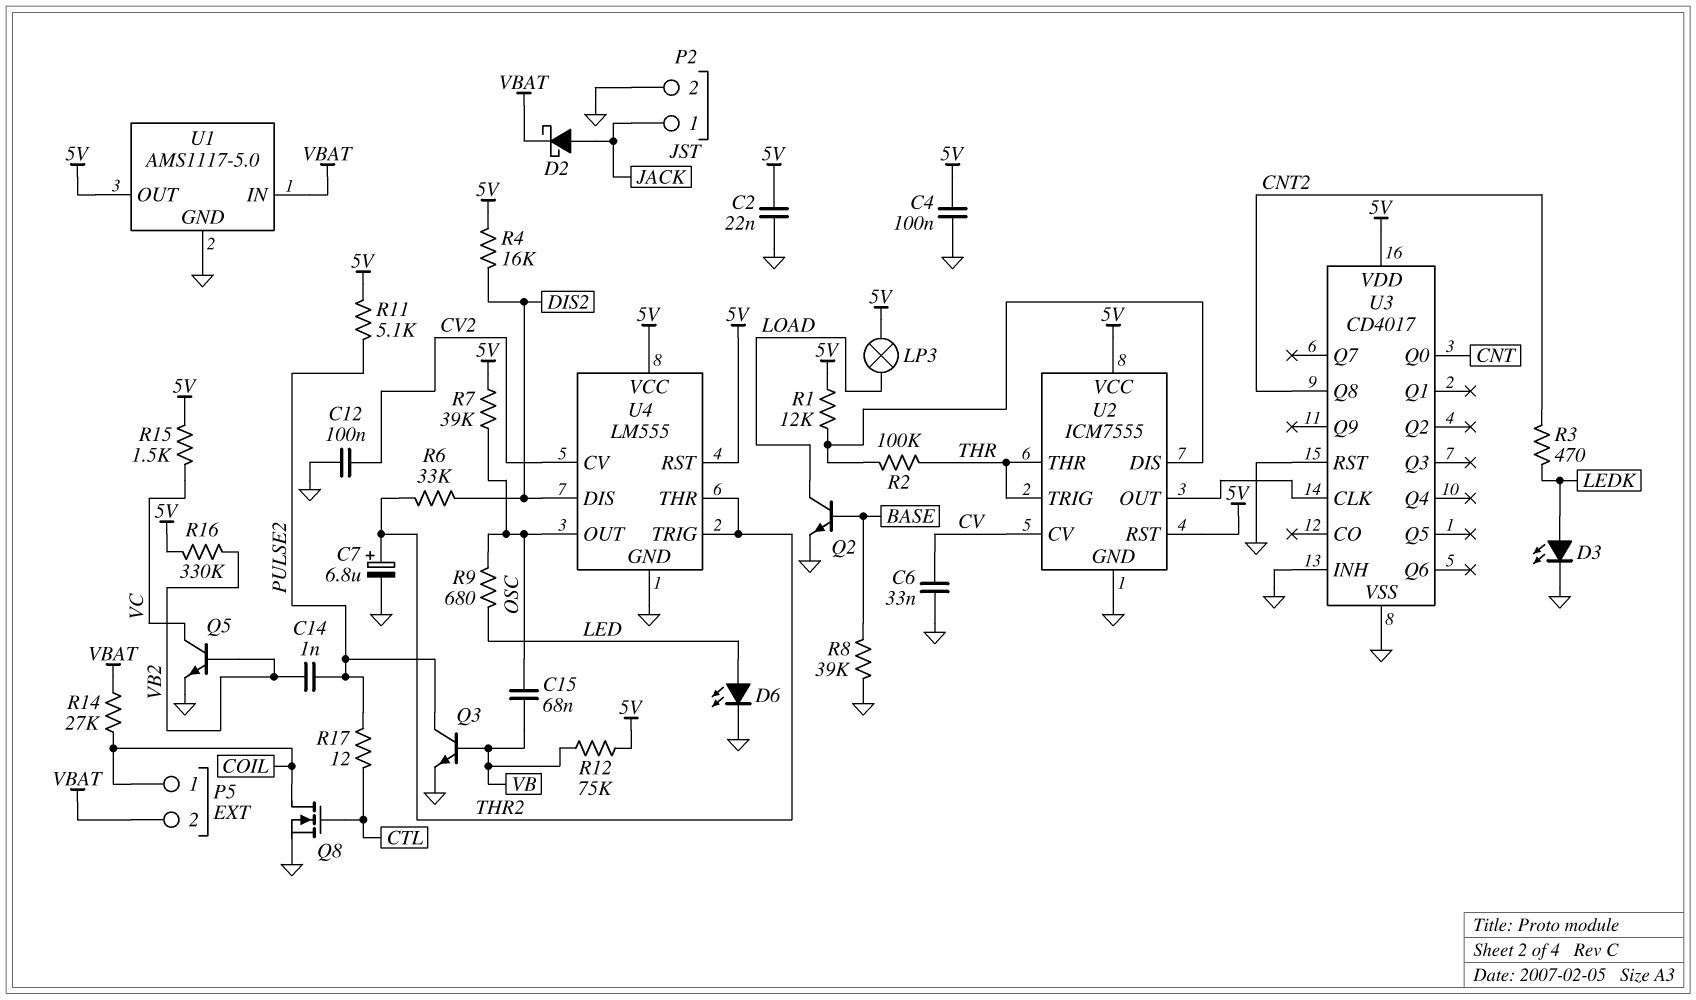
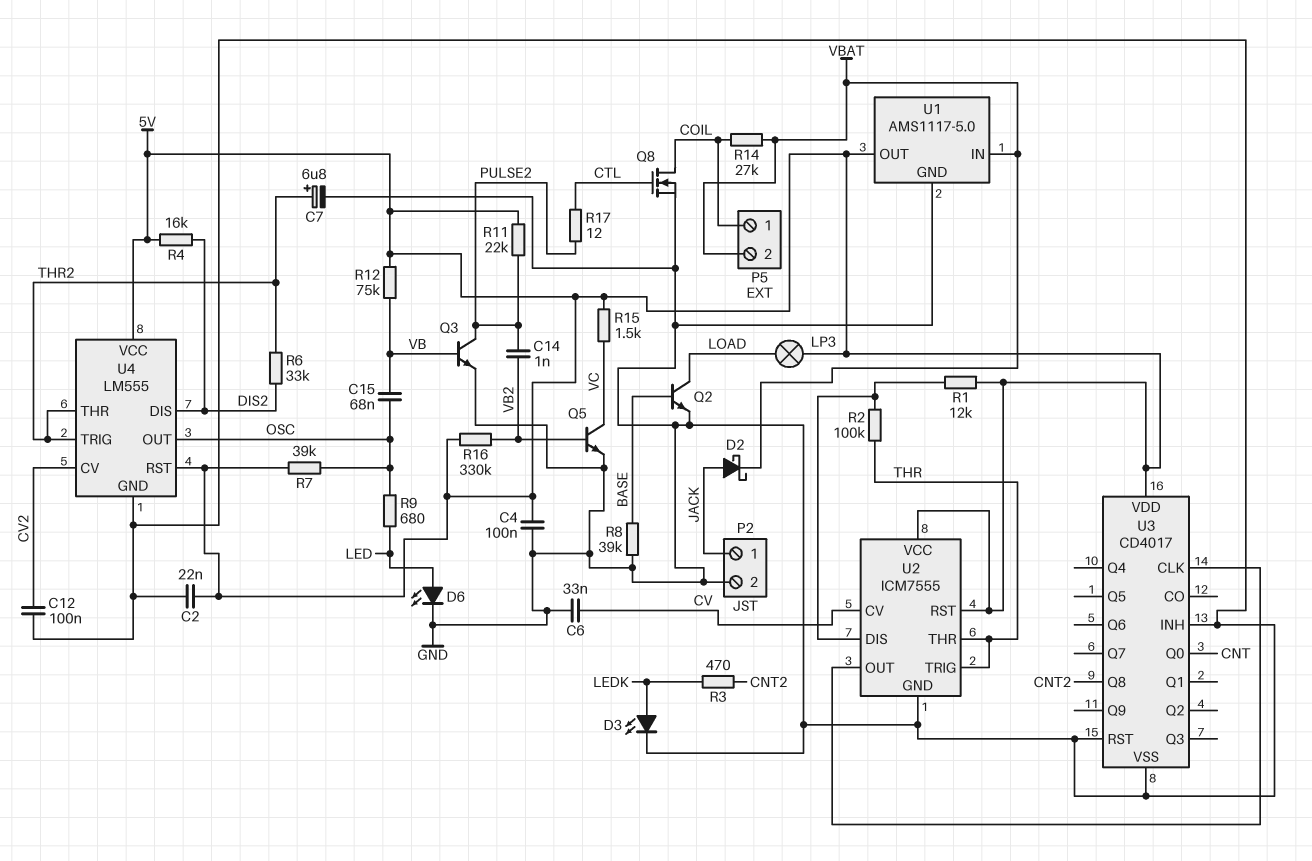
R11: 5.1k (5V, PULSE2) -> 22k (5V, PULSE2)

